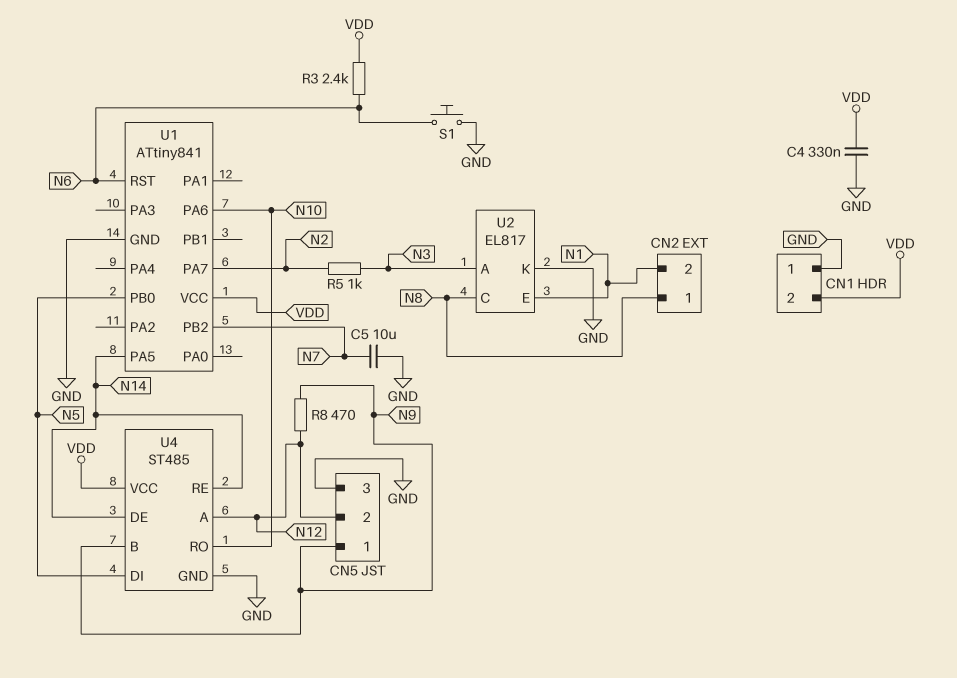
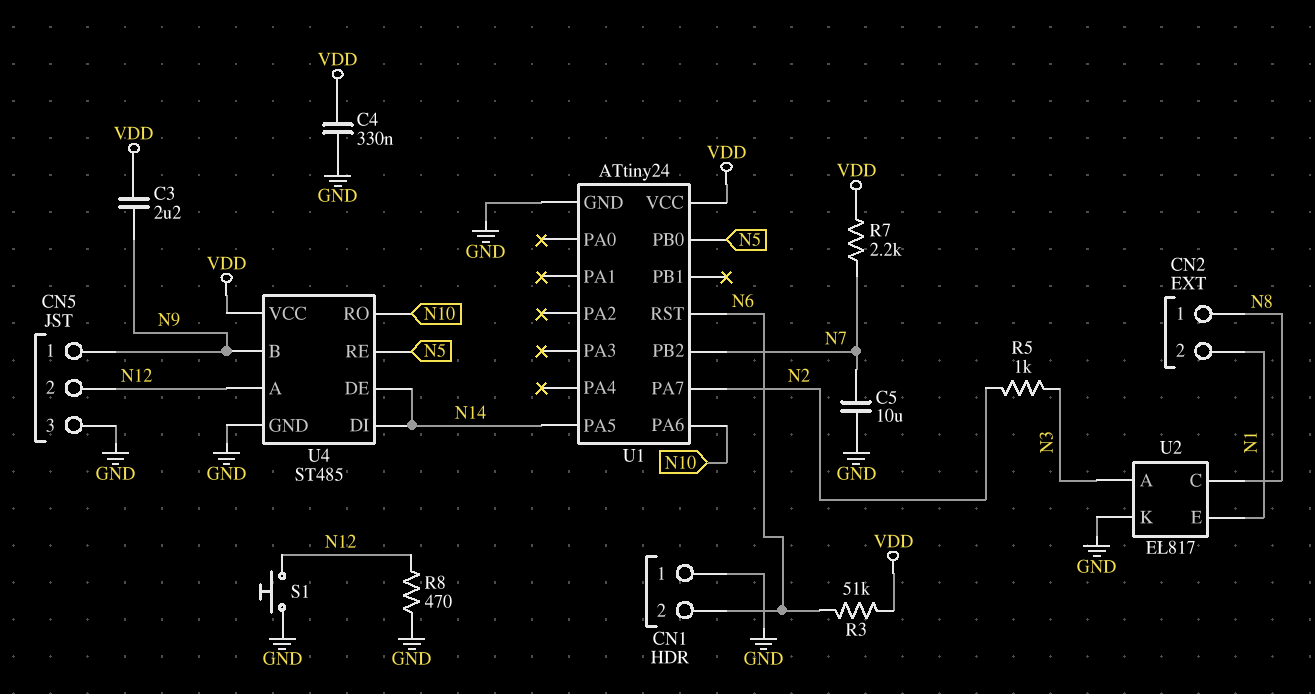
C3: none -> 2.2uF (N9, VDD)
CN1 pin 2: VDD -> N6
R3: 2.4k (N6, VDD) -> 51k (N6, VDD)
R7: none -> 2.2k (N7, VDD)
R8: 470 (N9, N12) -> 470 (GND, N12)
S1: button (GND, N6) -> button (GND, N12)
U1: ATtiny841 -> ATtiny24
U4 pin DI: N5 -> N14
U4 pin RE: N14 -> N5

